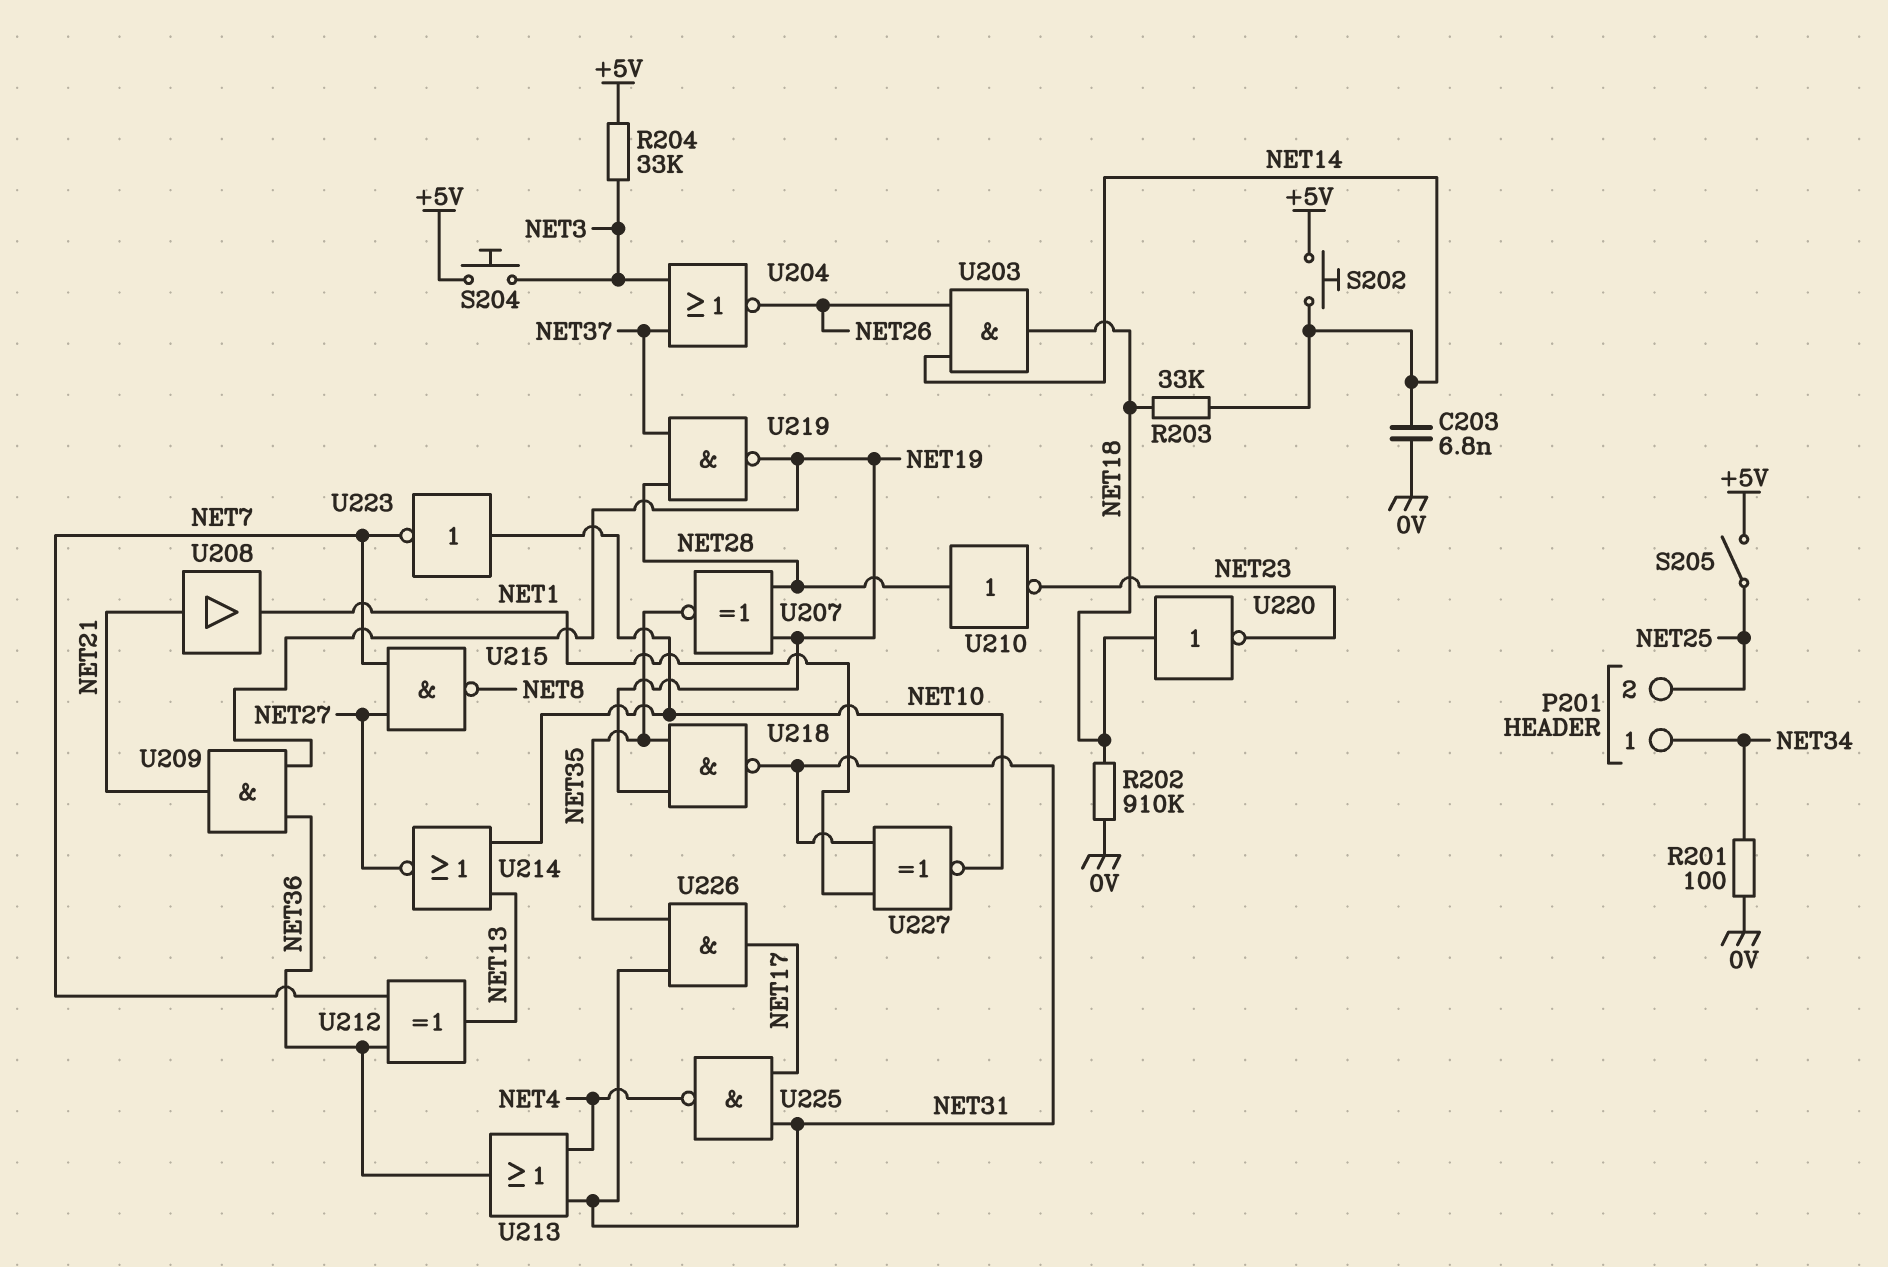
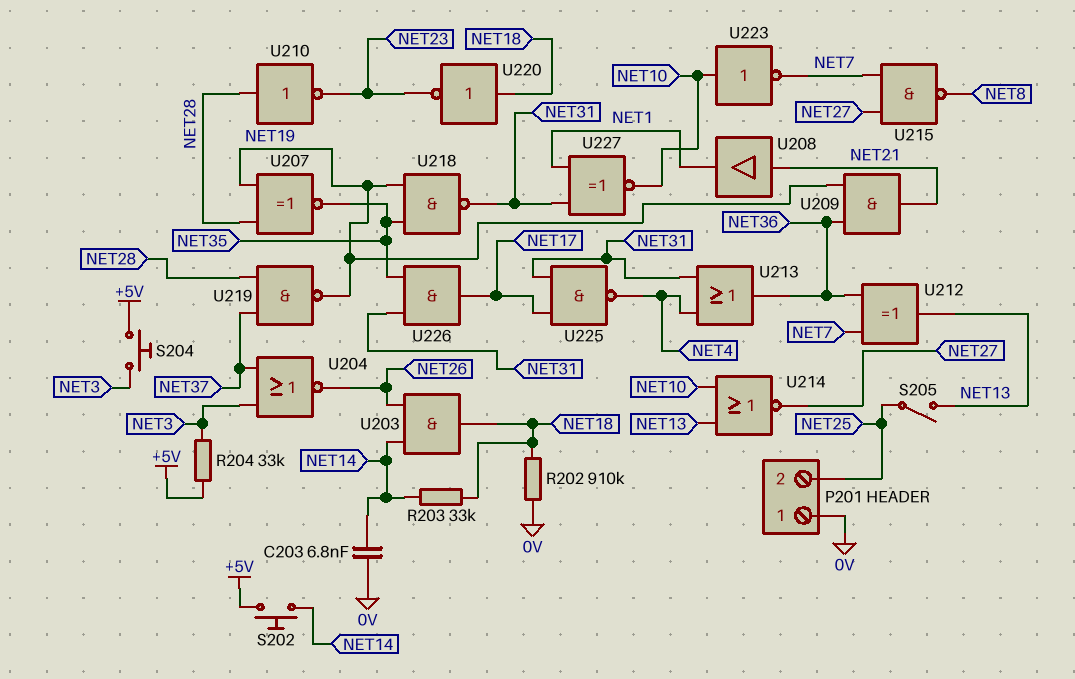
P201 pin 1: NET34 -> 0V
R201: 100 (0V, NET34) -> none
S205: switch (+5V, NET25) -> switch (NET13, NET25)

